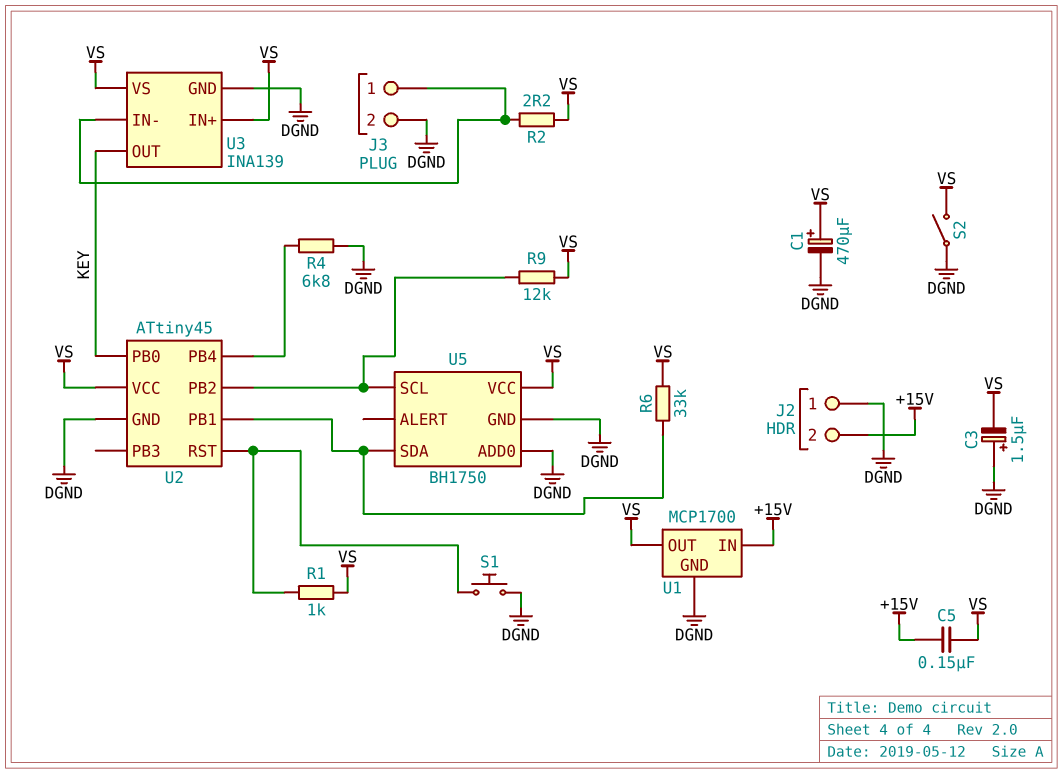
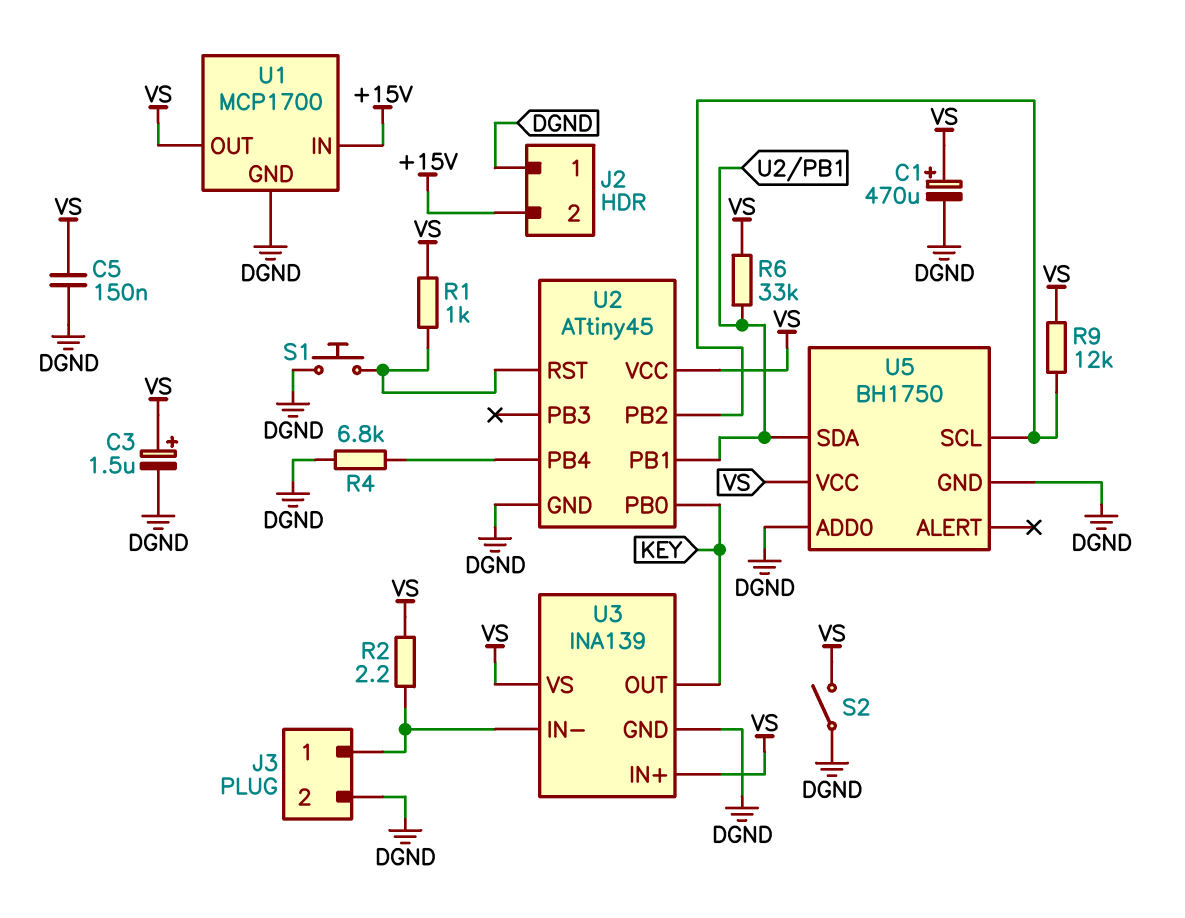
C3: 1.5uF (plus DGND, minus VS) -> 1.5uF (plus VS, minus DGND)
C5: 150nF (+15V, VS) -> 150nF (DGND, VS)

